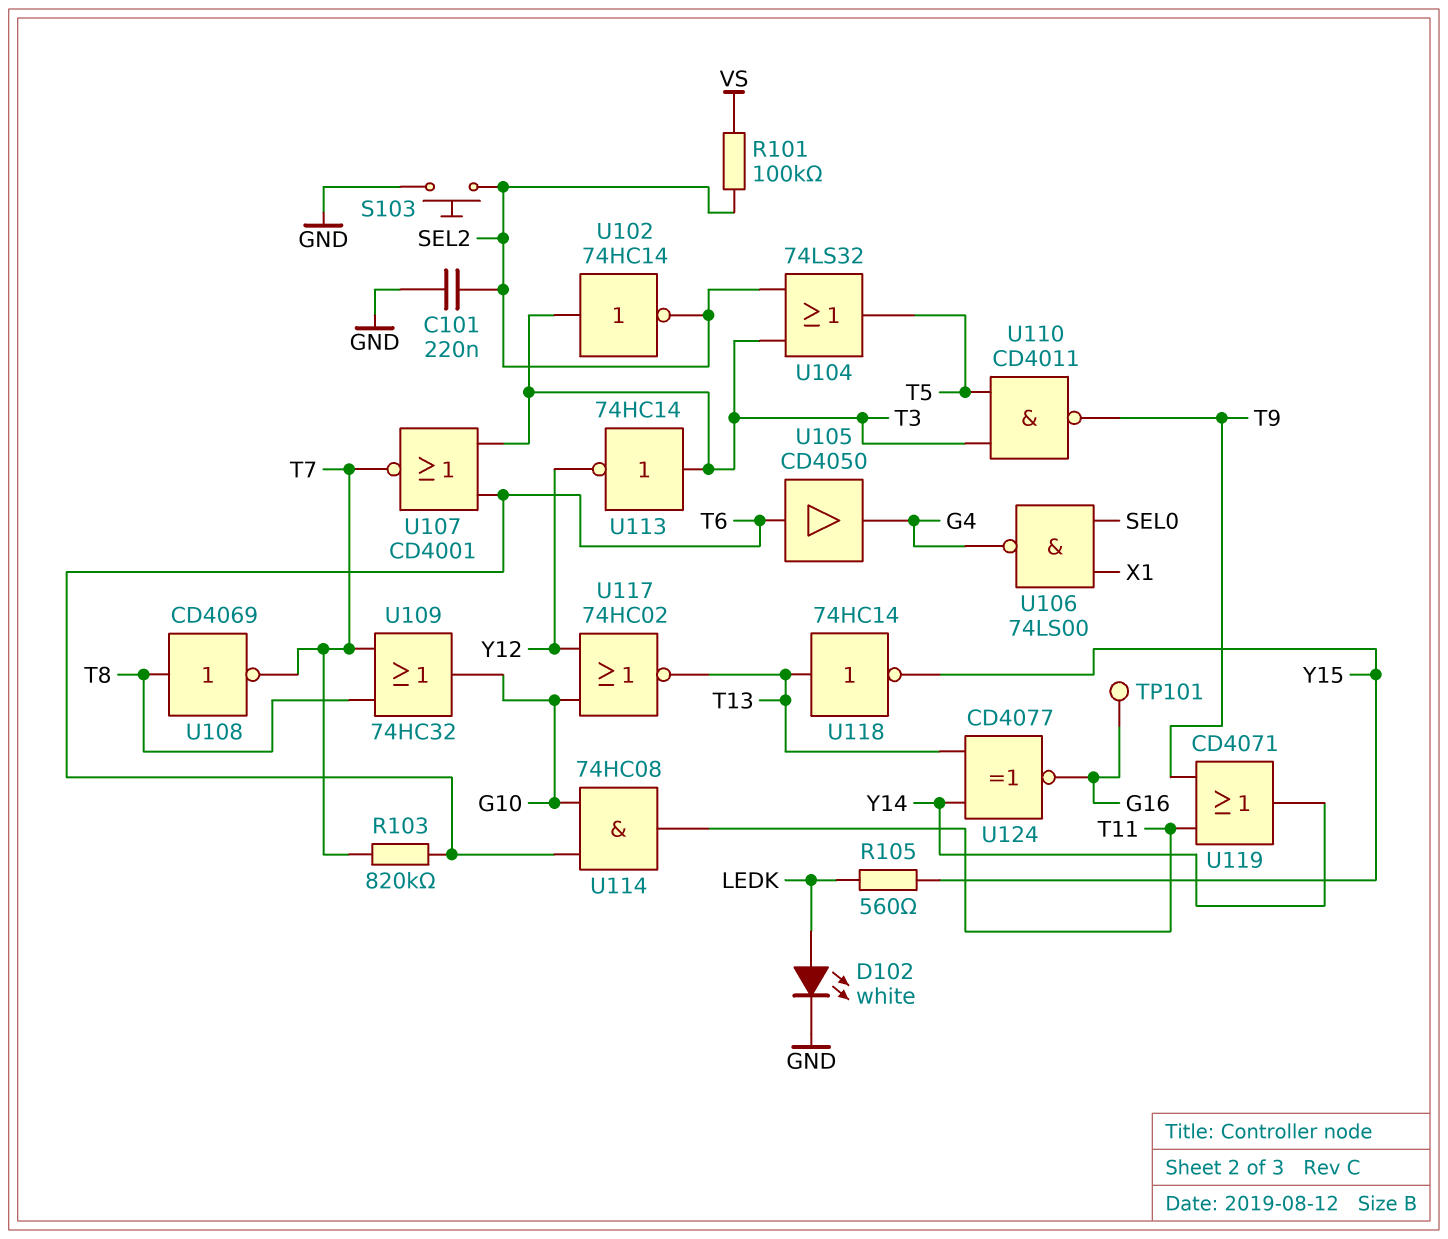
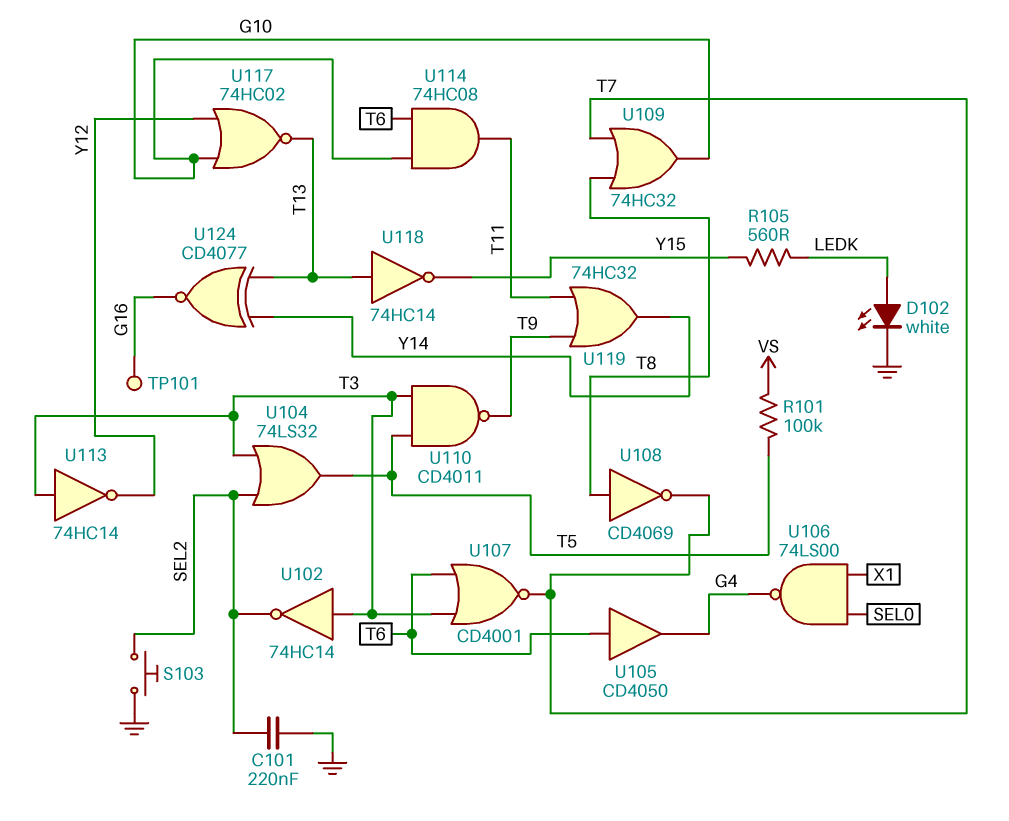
R101: 100k (SEL2, VS) -> 100k (T5, VS)
R103: 820k (T6, T7) -> none
U119: OR CD4071 (in T9, in T11, out Y14) -> OR 74HC32 (in T9, in T11, out Y14)

